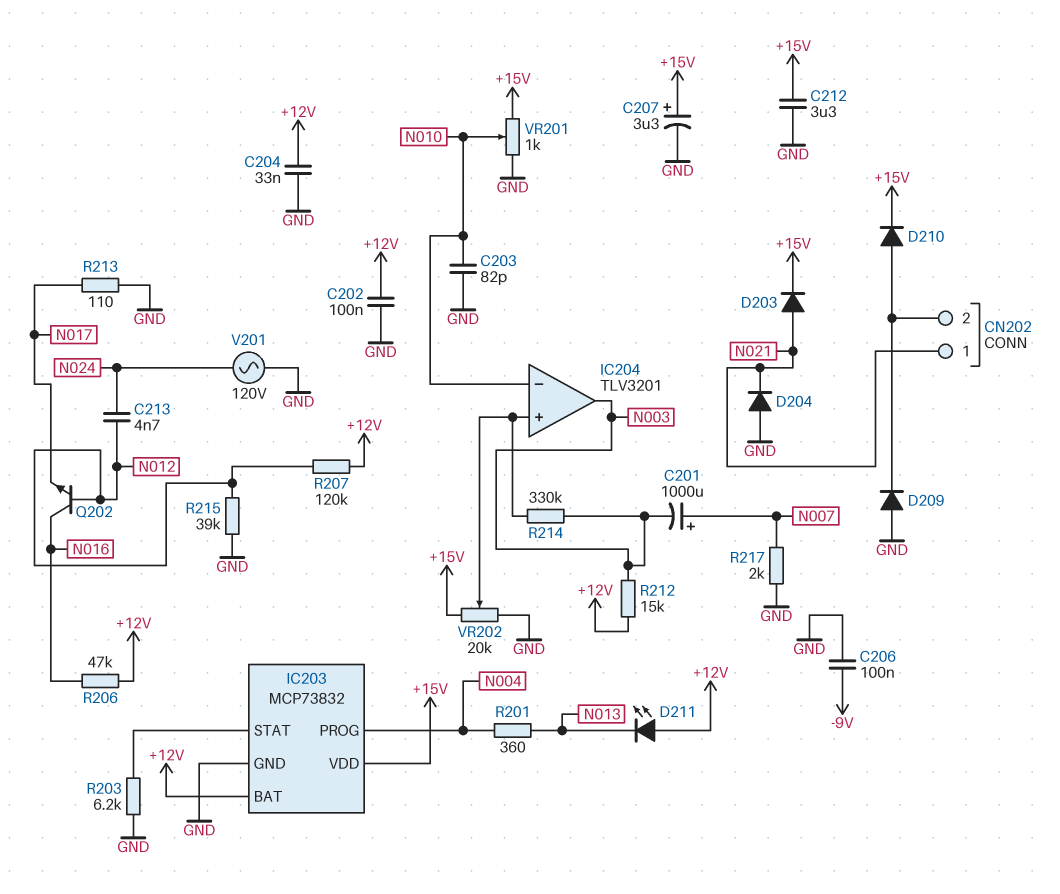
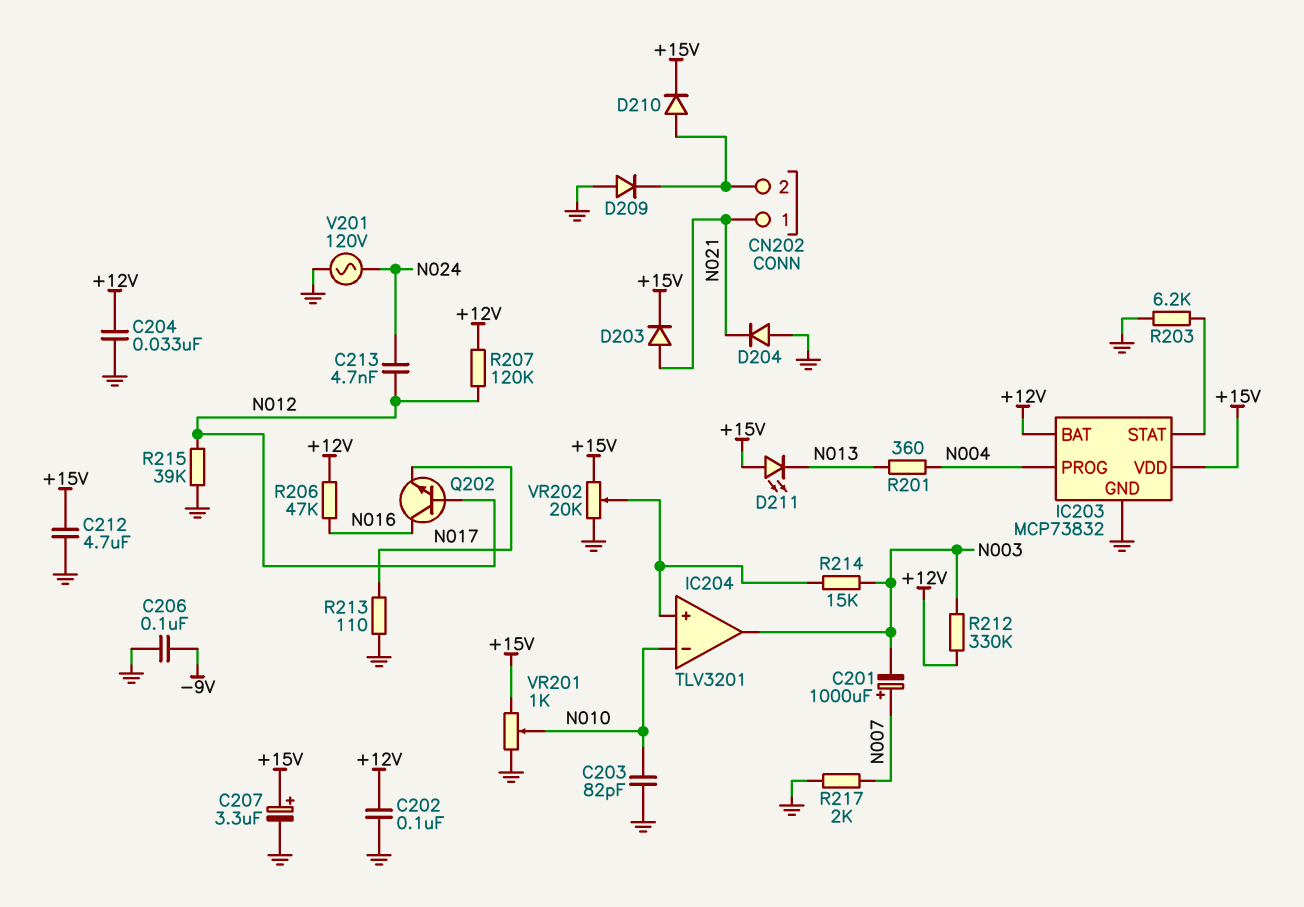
C212: 3.3uF (+15V, GND) -> 4.7uF (+15V, GND)
D211: LED (A +12V, K N013) -> LED (A +15V, K N013)
R212: 15k (+12V, N003) -> 330k (+12V, N003)
R214: 330k (IC204/in+, N003) -> 15k (IC204/in+, N003)

